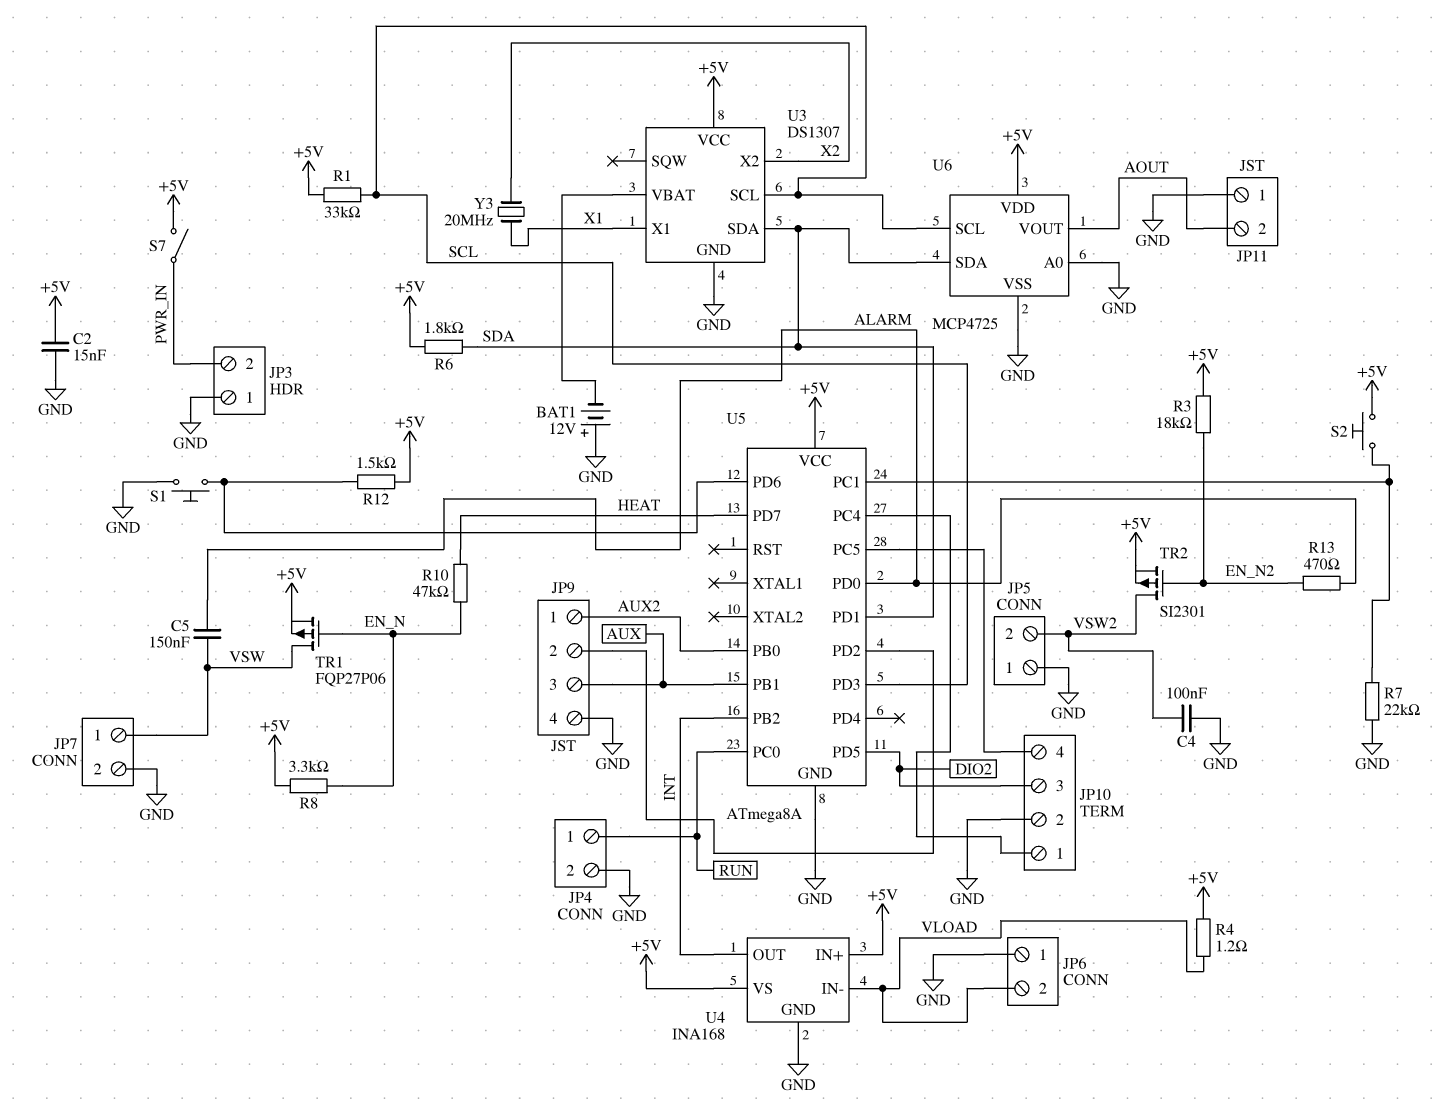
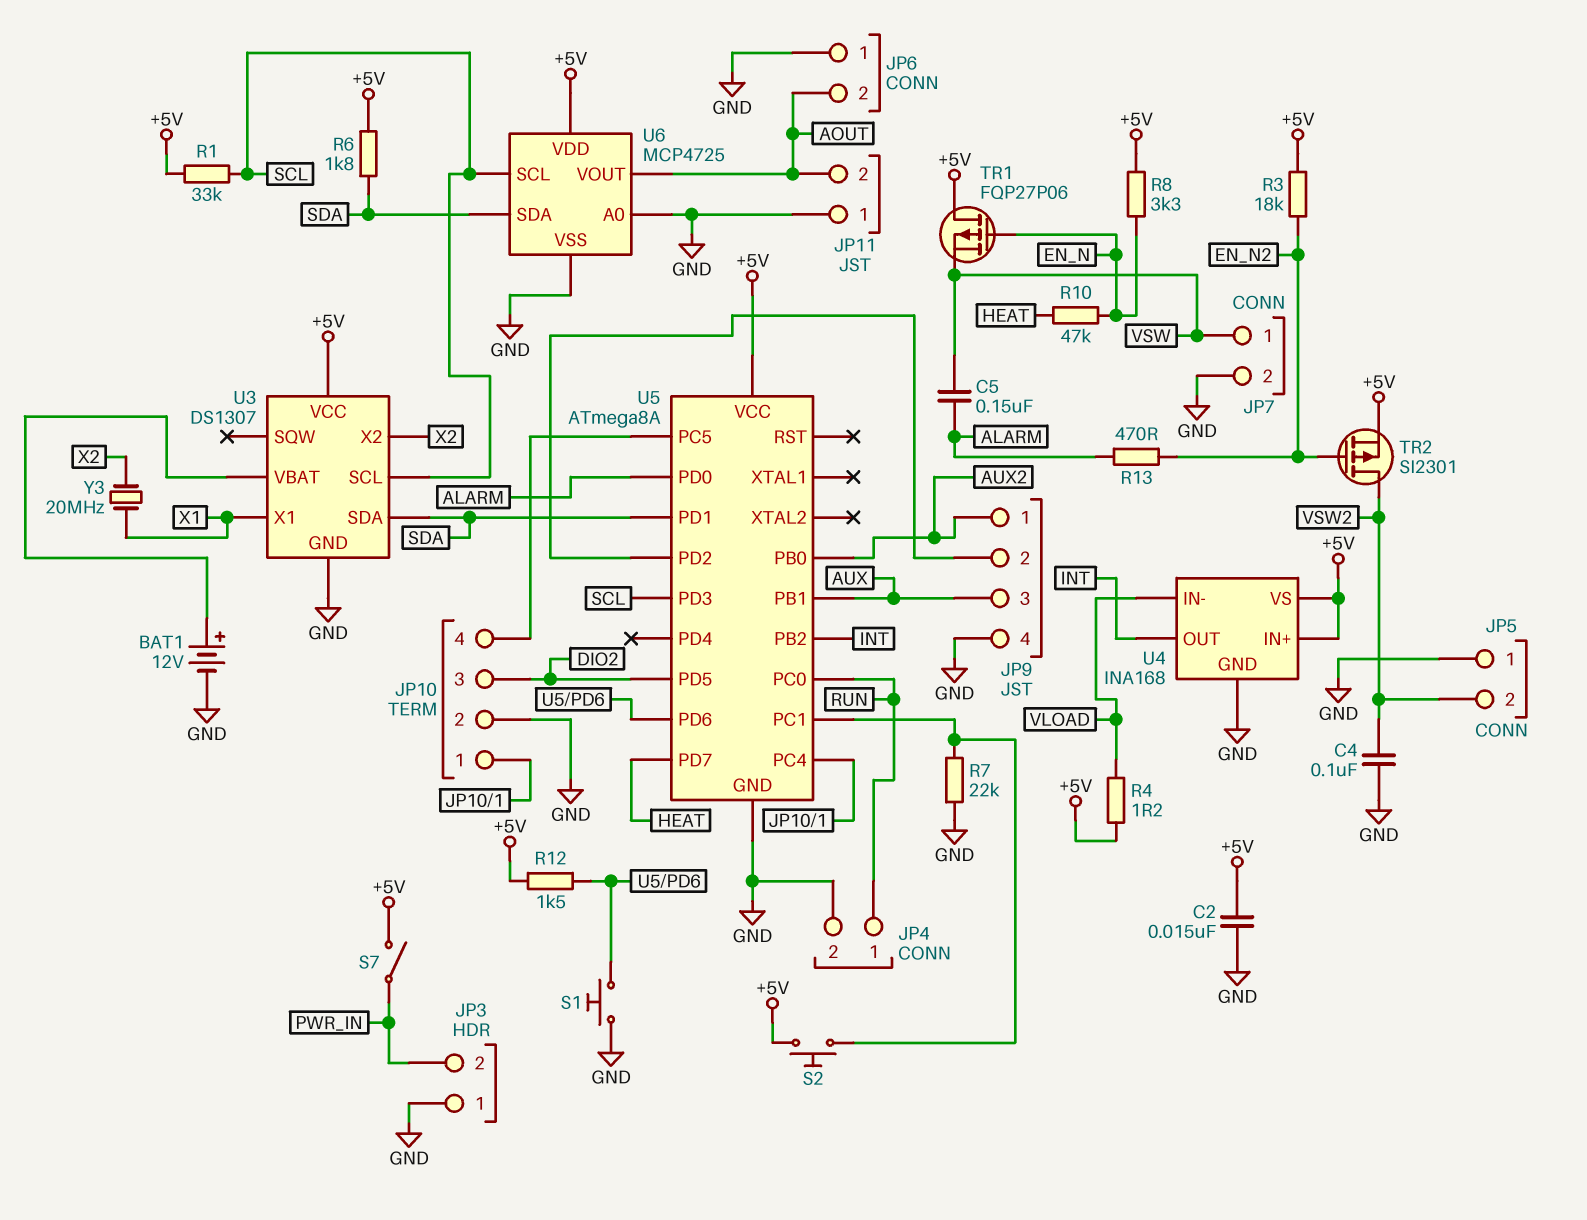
BAT1: 12V (plus GND, minus U3/VBAT) -> 12V (plus U3/VBAT, minus GND)
JP6 pin 2: VLOAD -> AOUT
TR1: PMOS FQP27P06 (G EN_N, D VSW, S +5V) -> PMOS FQP27P06 (G EN_N, D +5V, S VSW)

